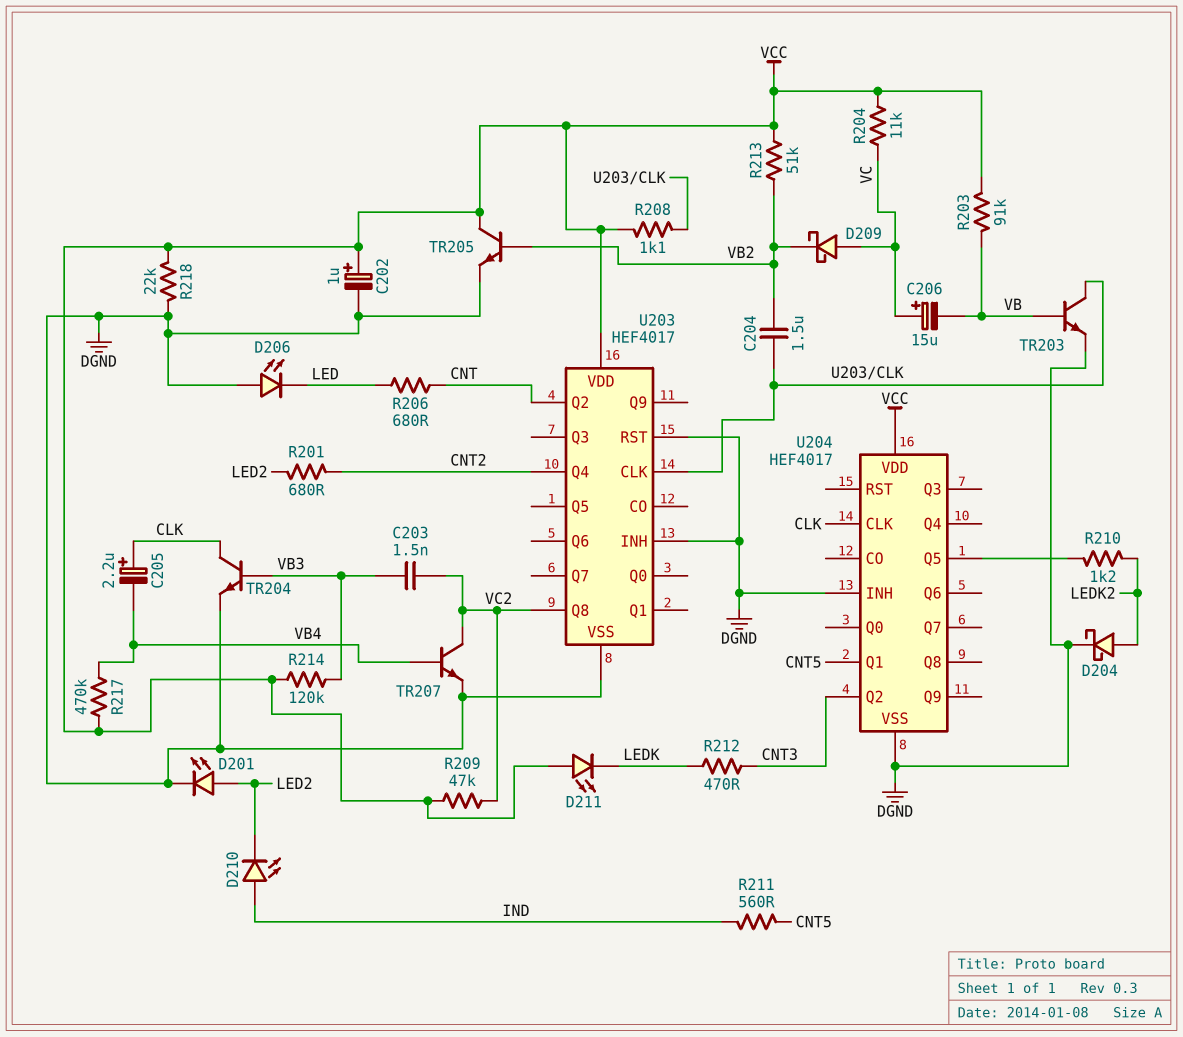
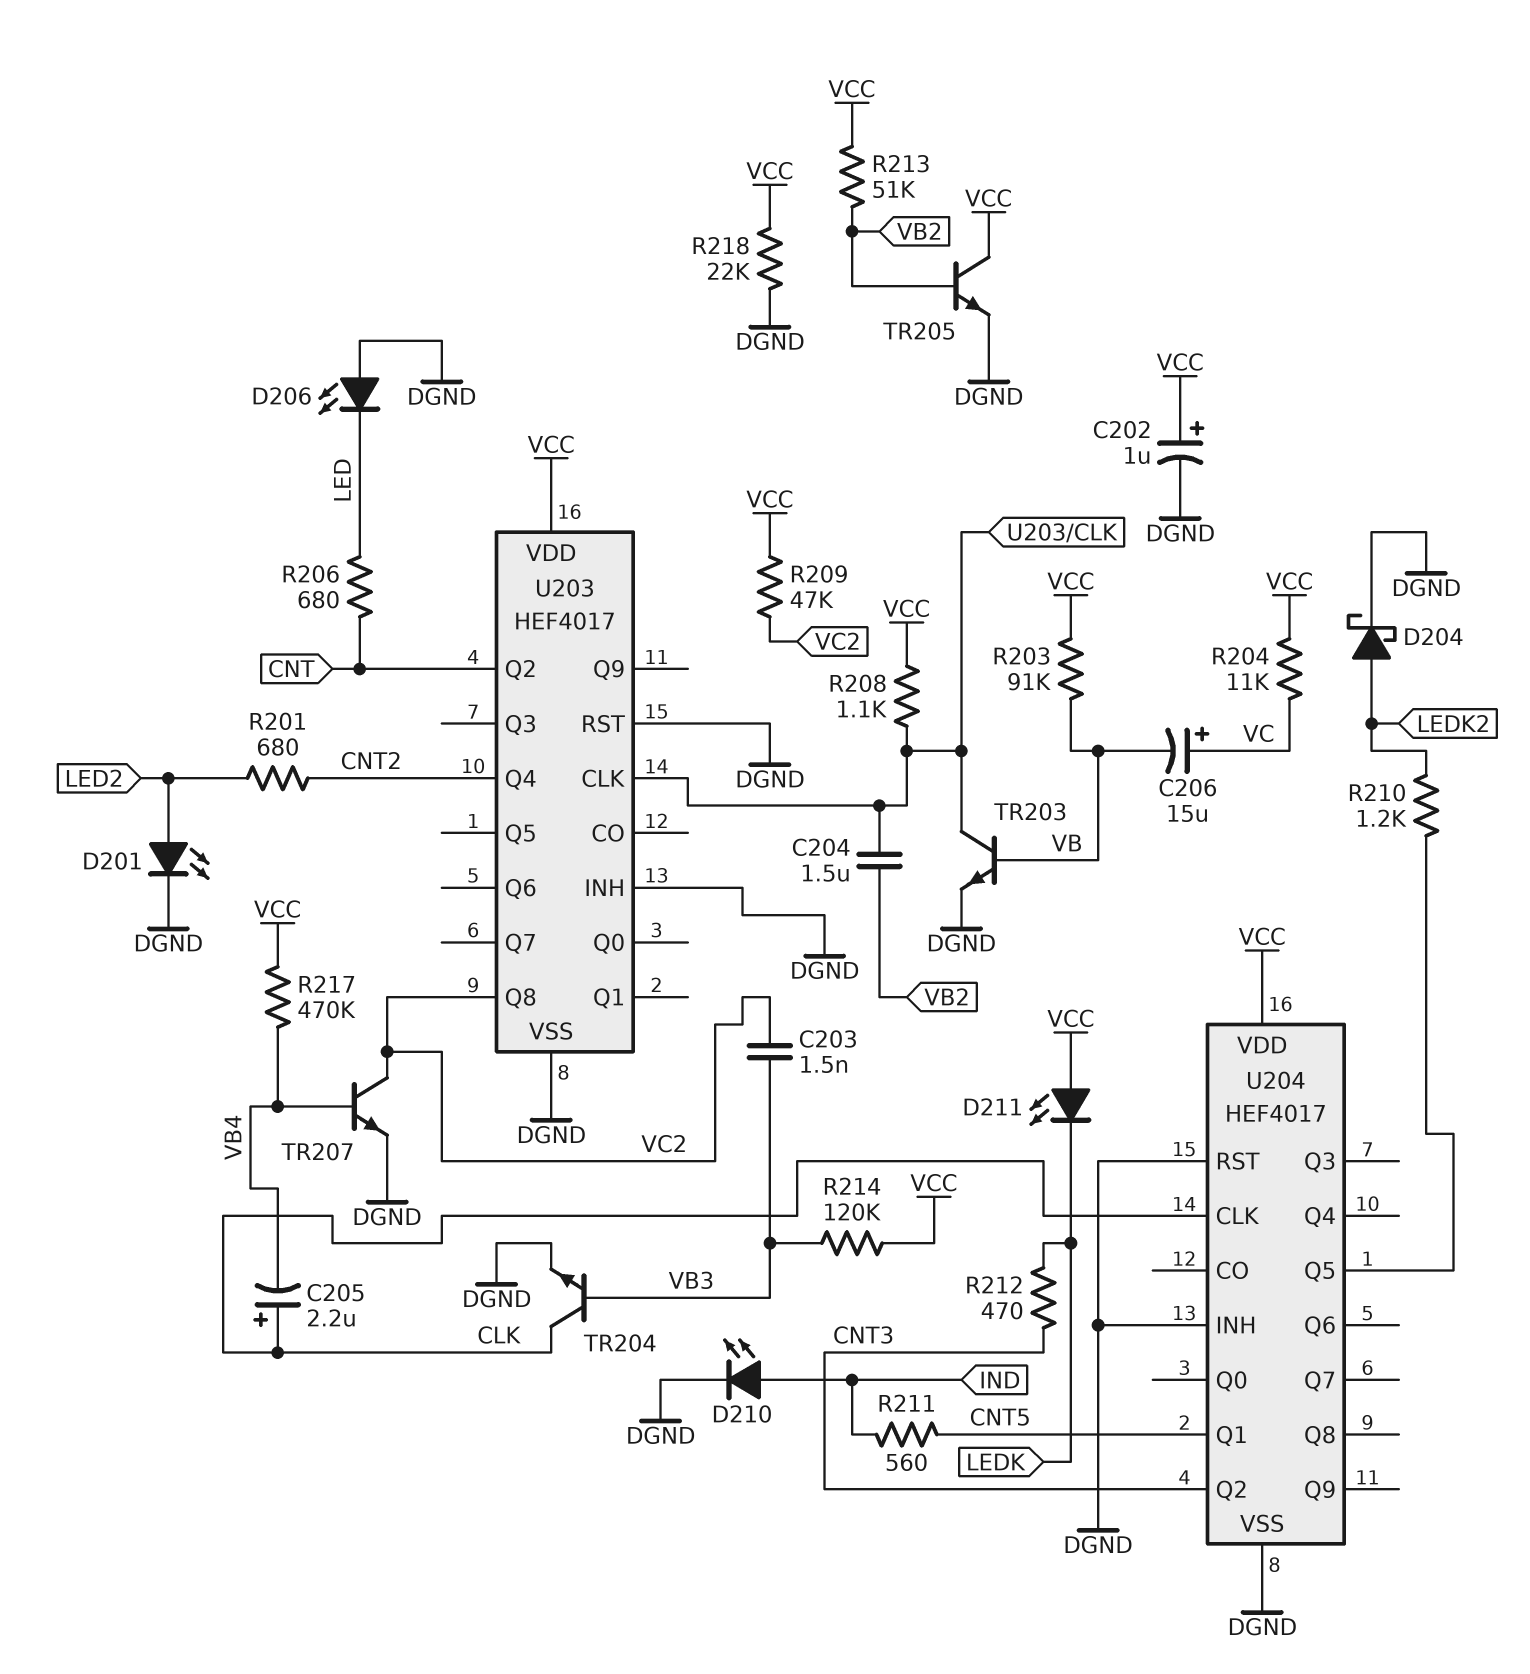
D209: schottky (A VC, K VB2) -> none
D210: LED (A IND, K LED2) -> LED (A IND, K DGND)
U204 pin RST: none -> DGND

